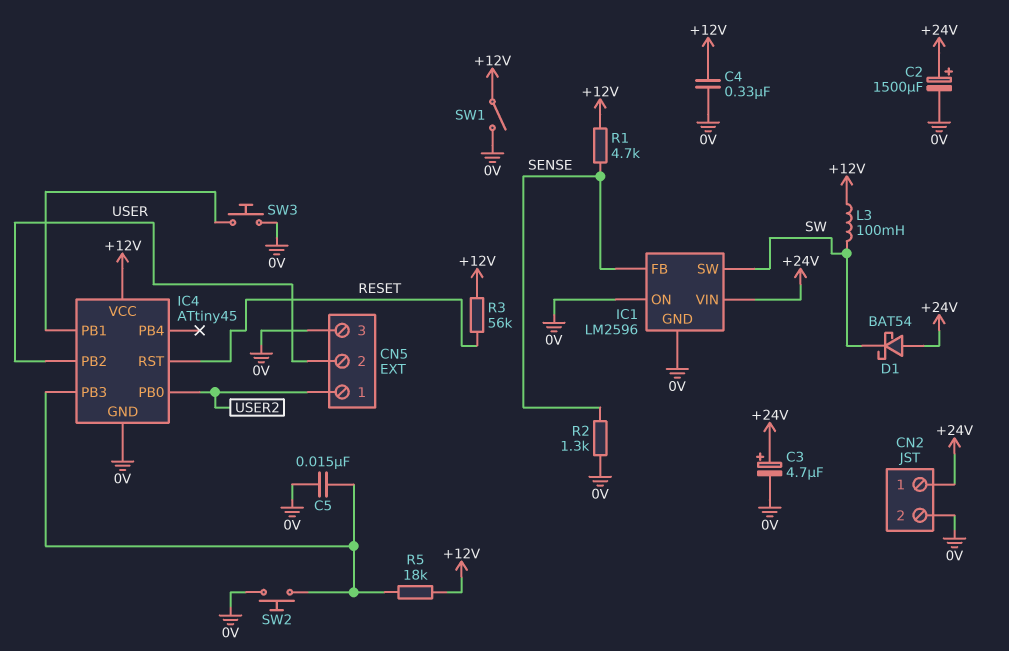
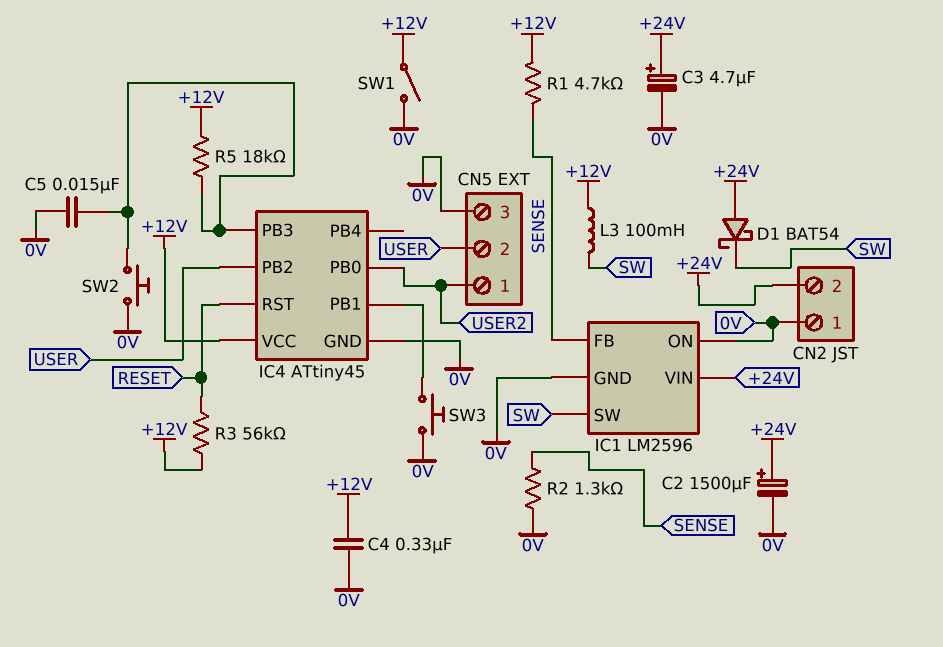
CN2 pin 1: +24V -> 0V
CN2 pin 2: 0V -> +24V

